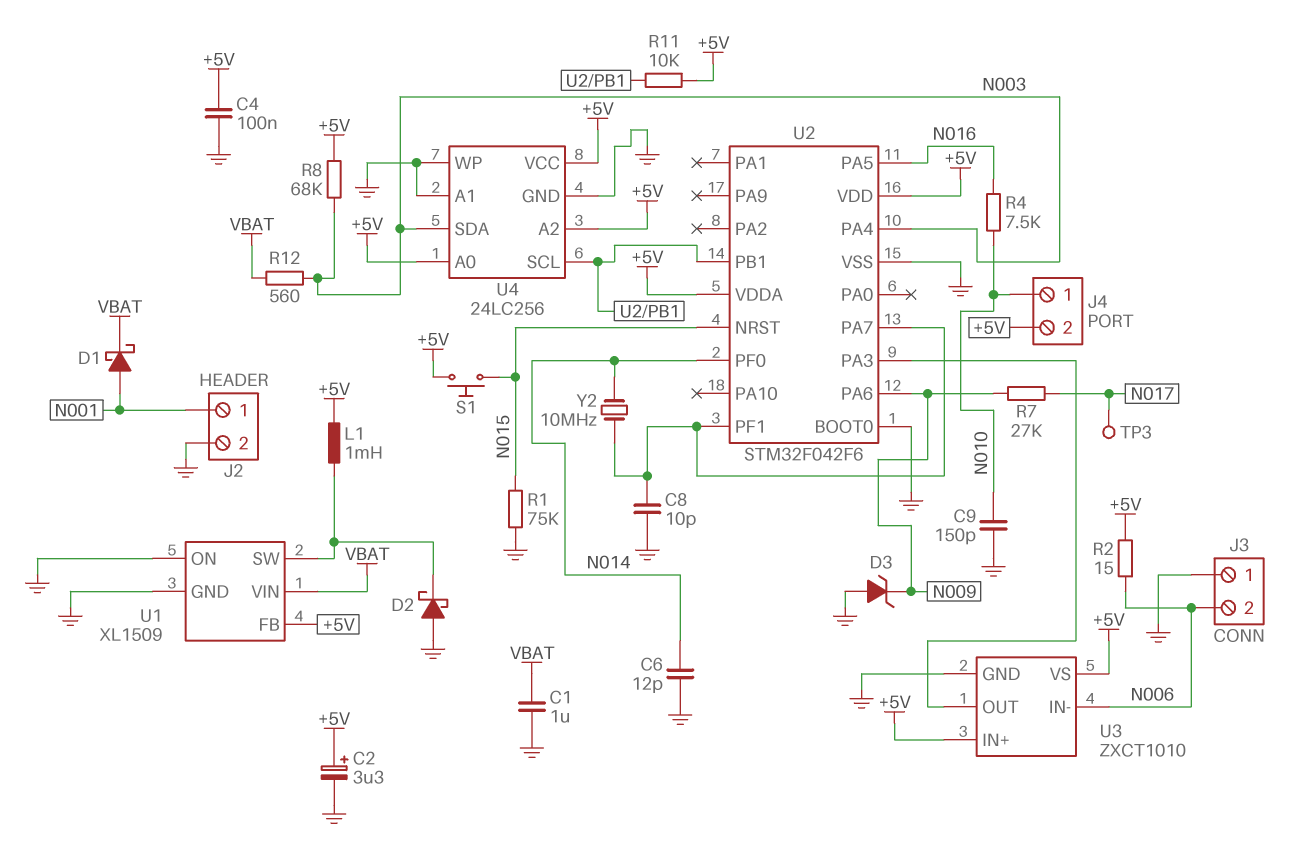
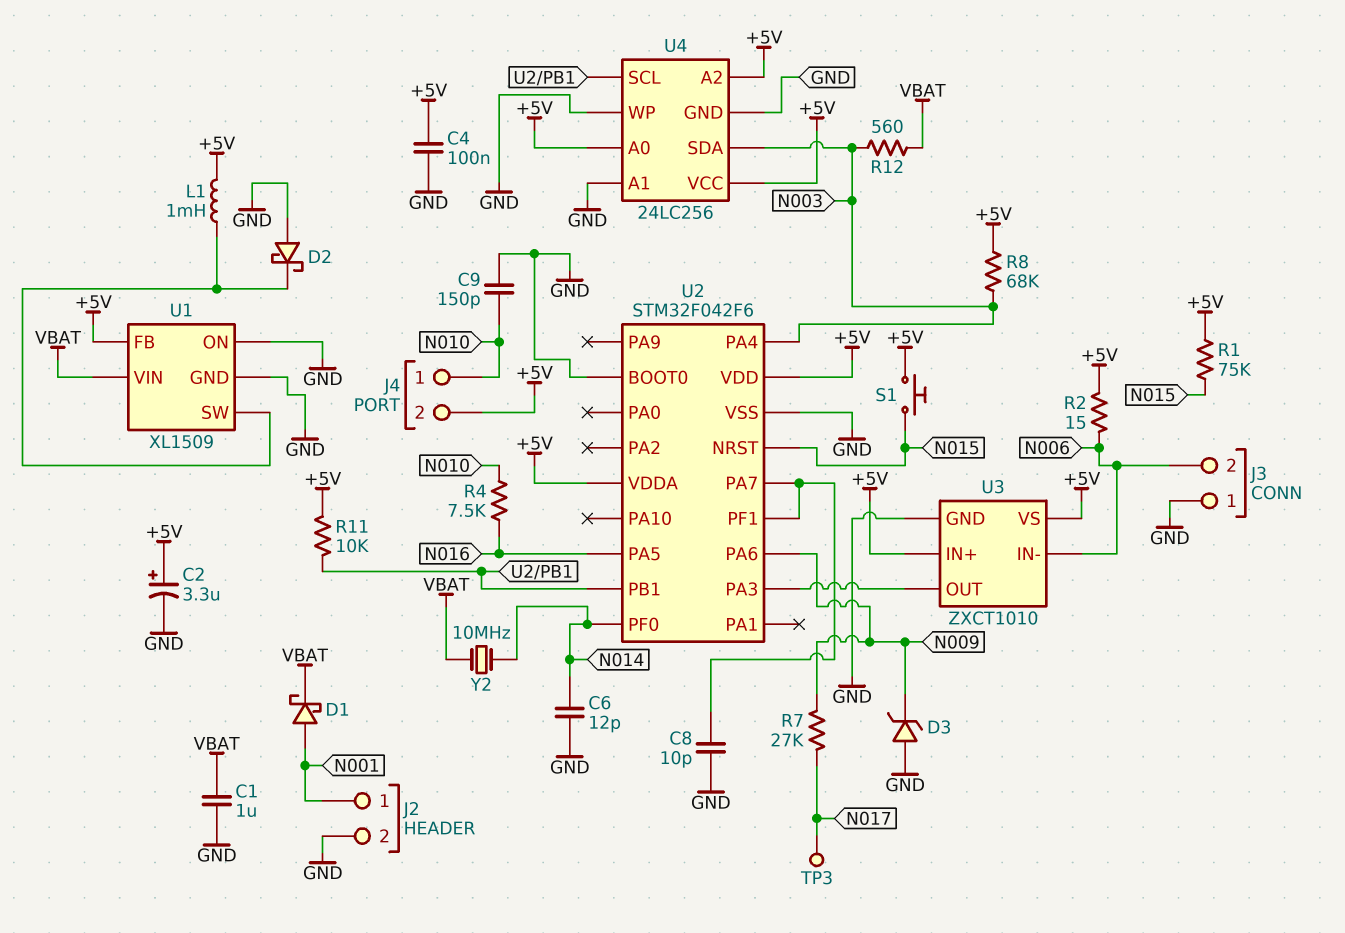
R1: 75k (GND, N015) -> 75k (+5V, N015)
Y2: 10MHz (N014, U2/PA7) -> 10MHz (N014, VBAT)

